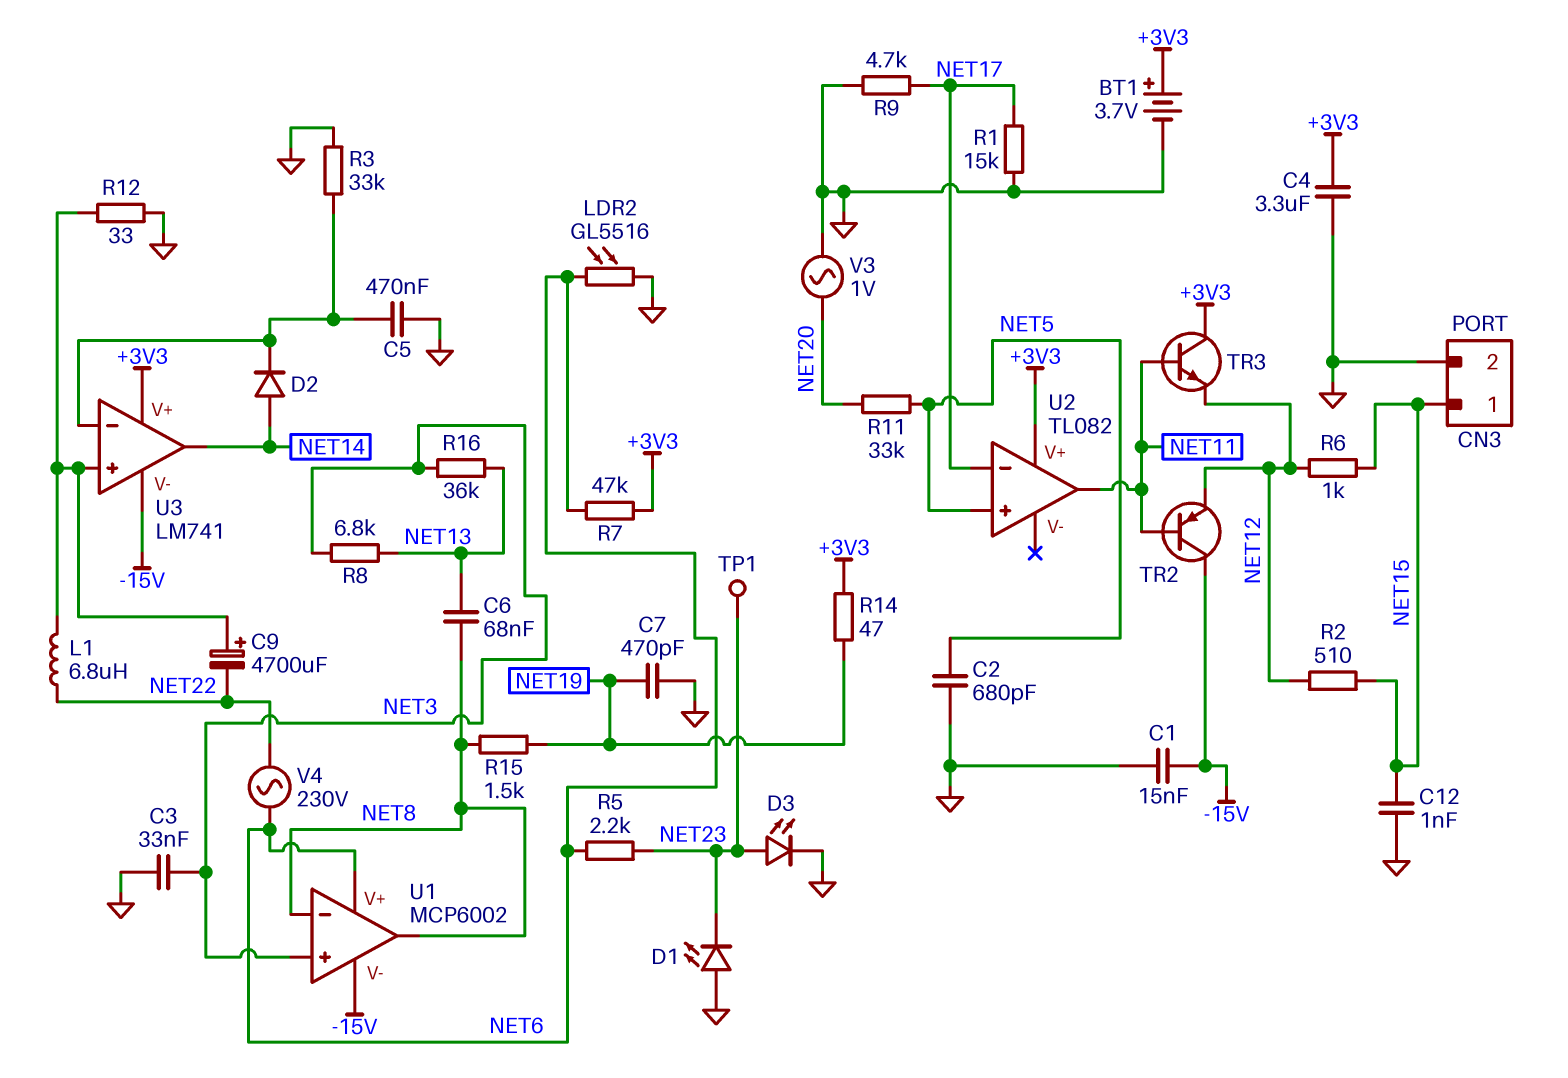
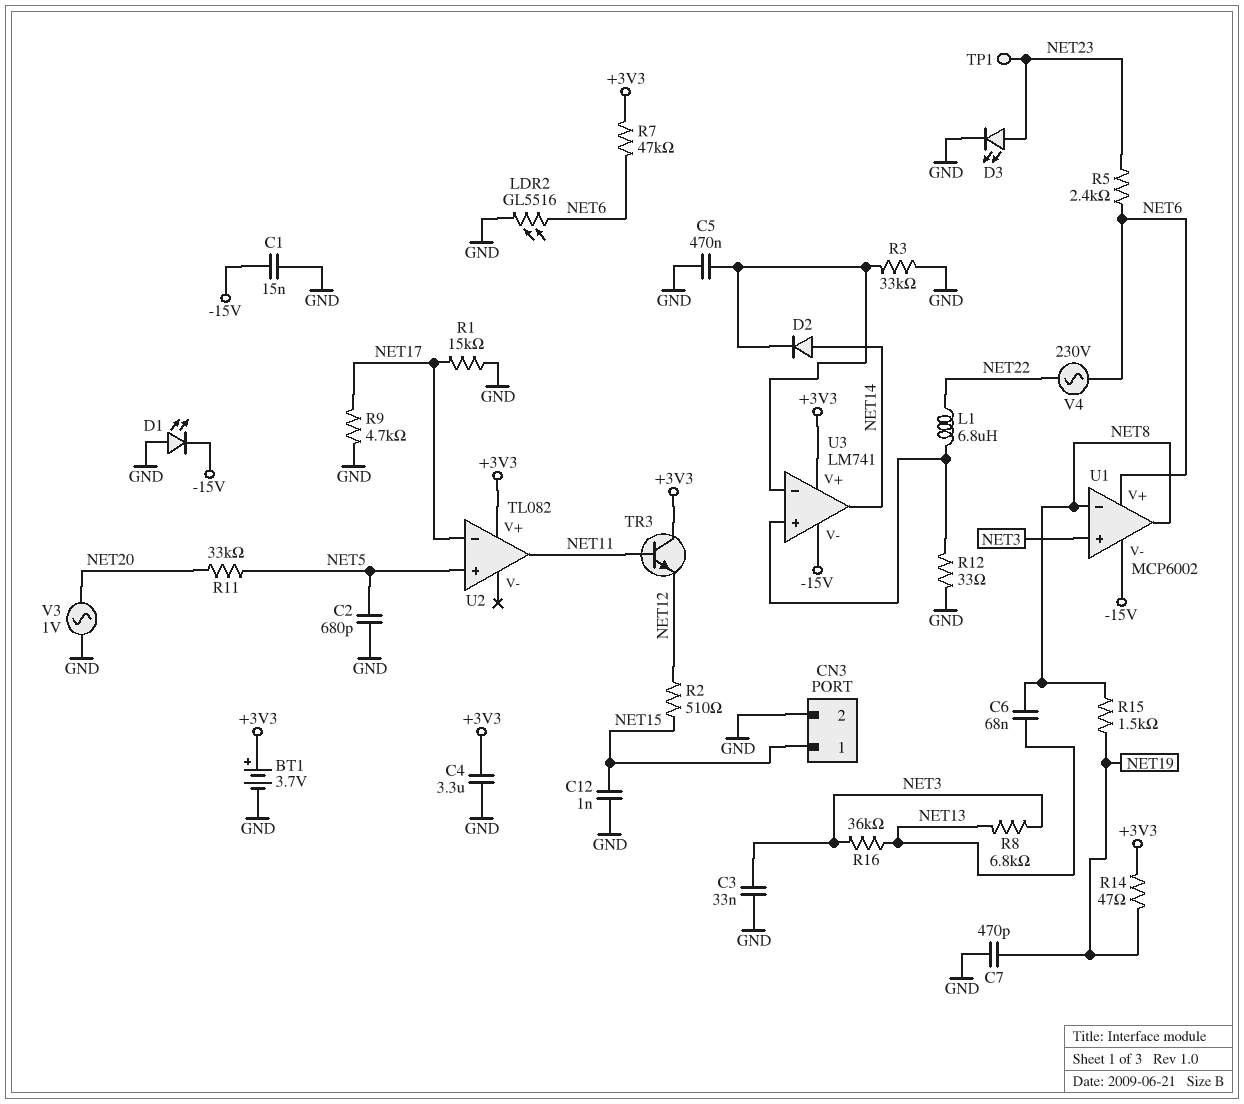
C9: 4700uF (plus U3/in+, minus NET22) -> none
D1: LED (A GND, K NET23) -> LED (A GND, K -15V)
R5: 2.2k (NET6, NET23) -> 2.4k (NET6, NET23)
R6: 1k (NET12, NET15) -> none
TR2: PNP (B NET11, C -15V, E NET12) -> none

